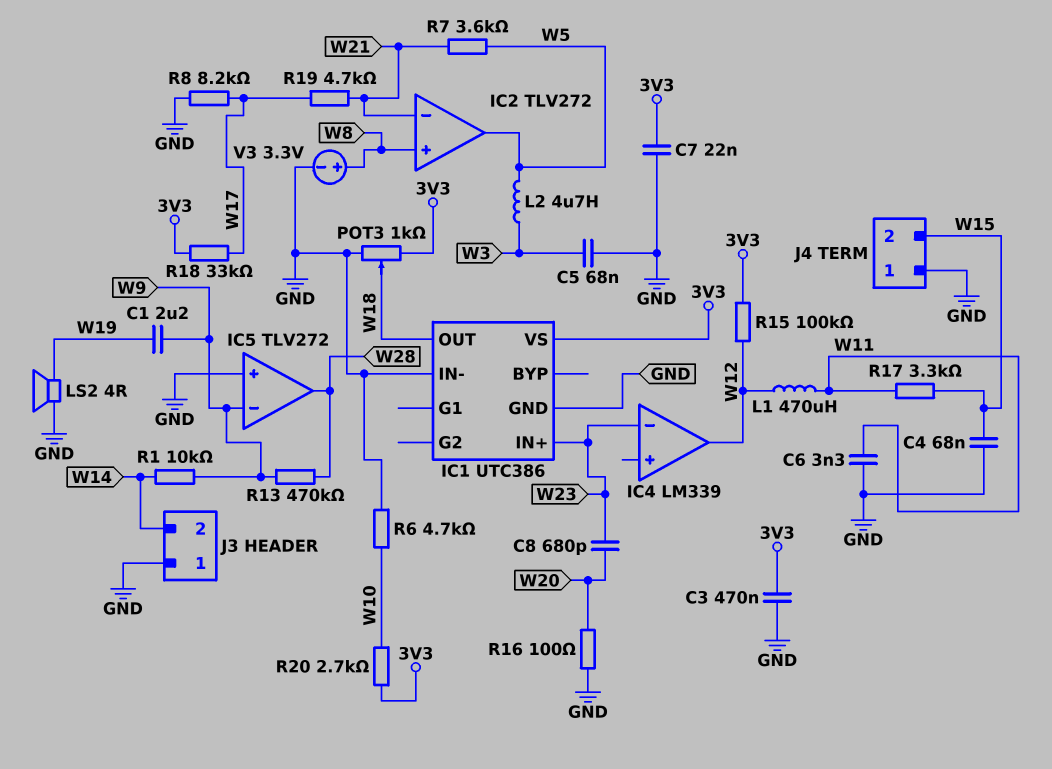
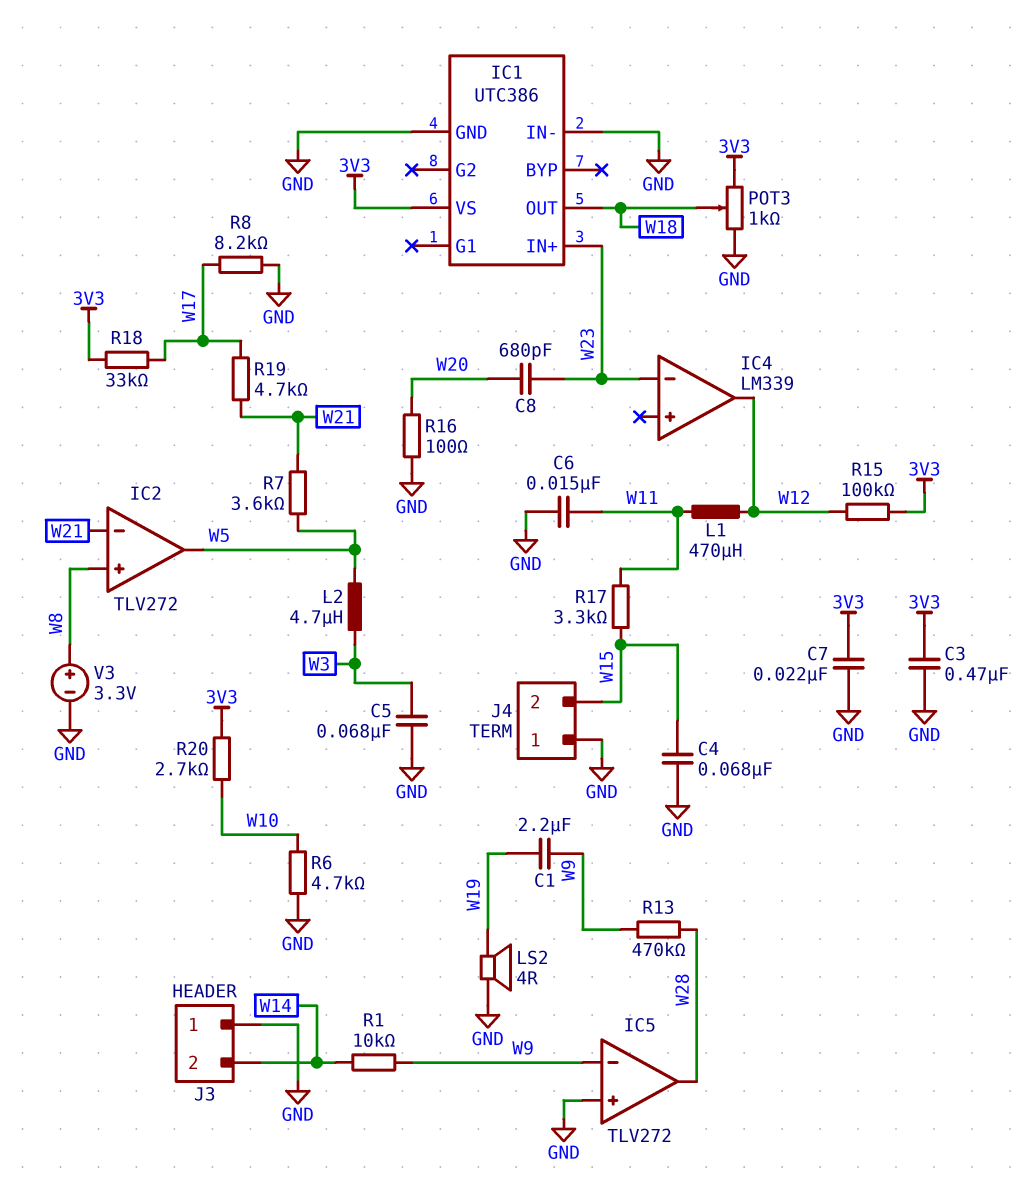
C6: 3.3nF (GND, W11) -> 15nF (GND, W11)

